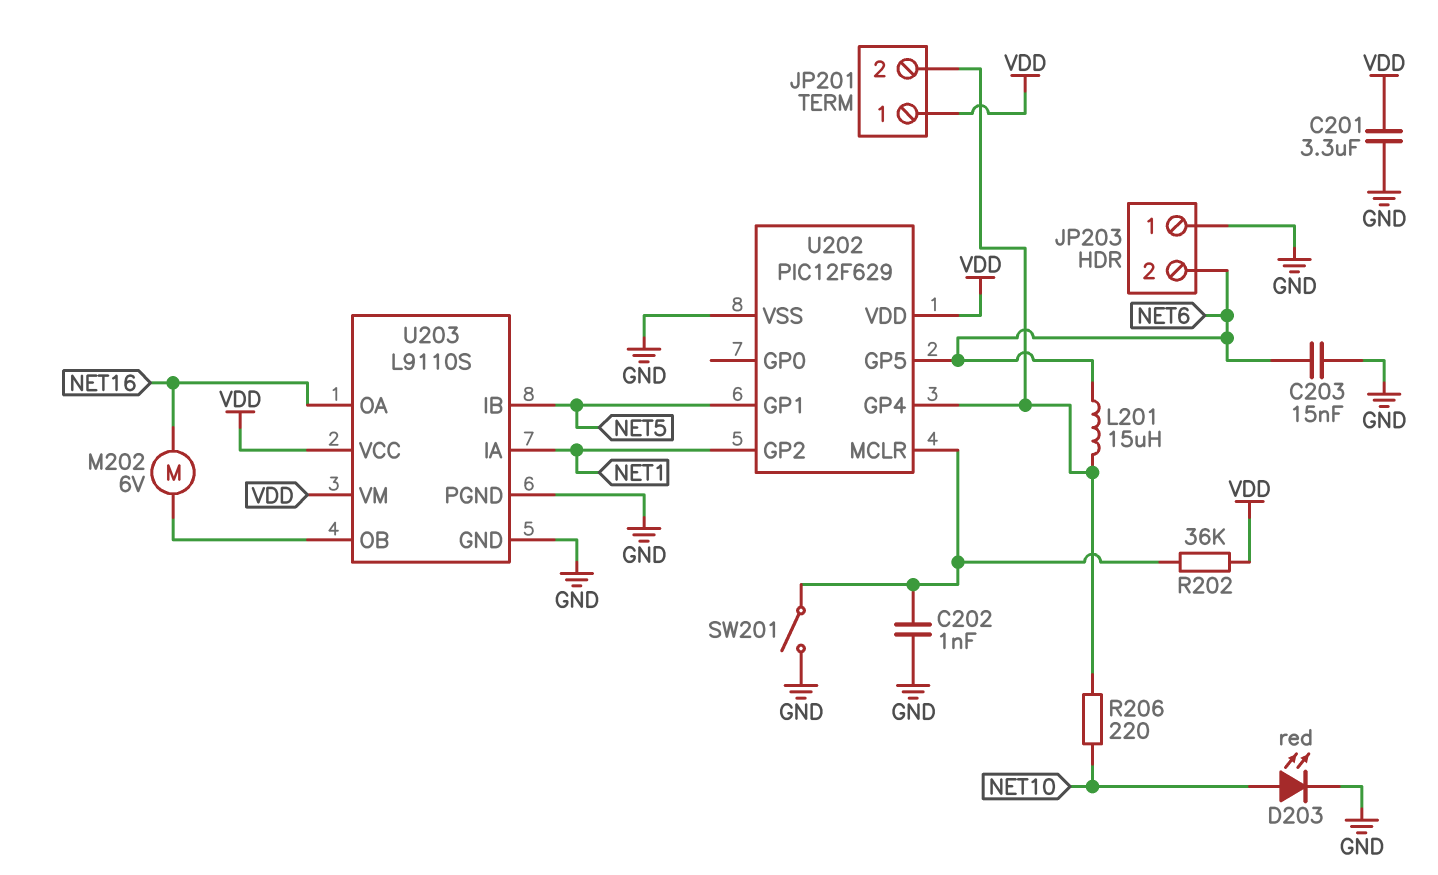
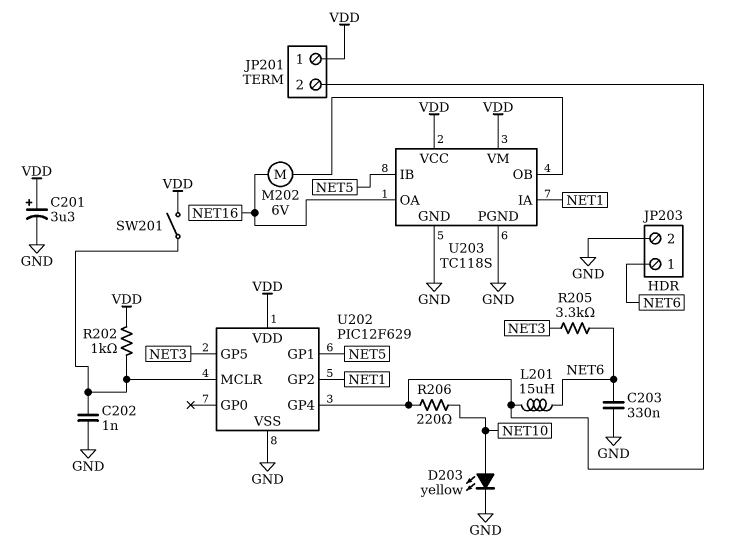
C201: 3.3uF (GND, VDD) -> 3.3uF (plus VDD, minus GND)
C203: 15nF (GND, NET6) -> 330nF (GND, NET6)
D203: LED red (A NET10, K GND) -> LED yellow (A NET10, K GND)
JP203 pin 1: GND -> NET6
JP203 pin 2: NET6 -> GND
R202: 36k (U202/MCLR, VDD) -> 1k (U202/MCLR, VDD)
R205: none -> 3.3k (NET3, NET6)
SW201: switch (GND, U202/MCLR) -> switch (U202/MCLR, VDD)
U202 pin GP5: NET6 -> NET3
U203: L9110S -> TC118S

